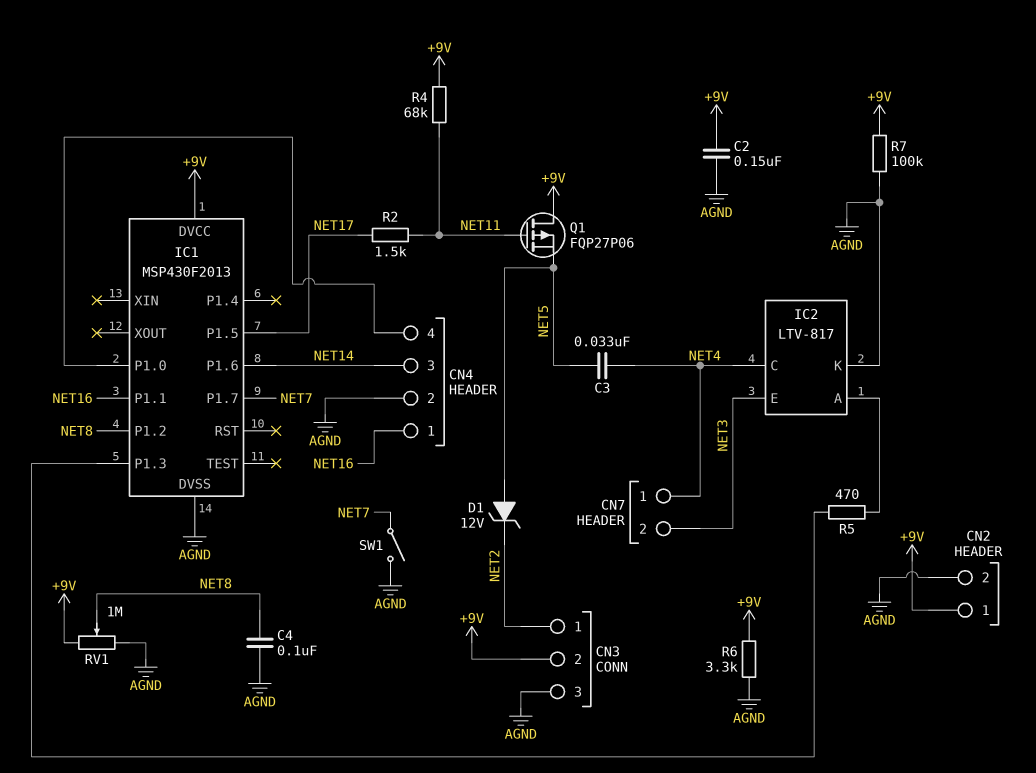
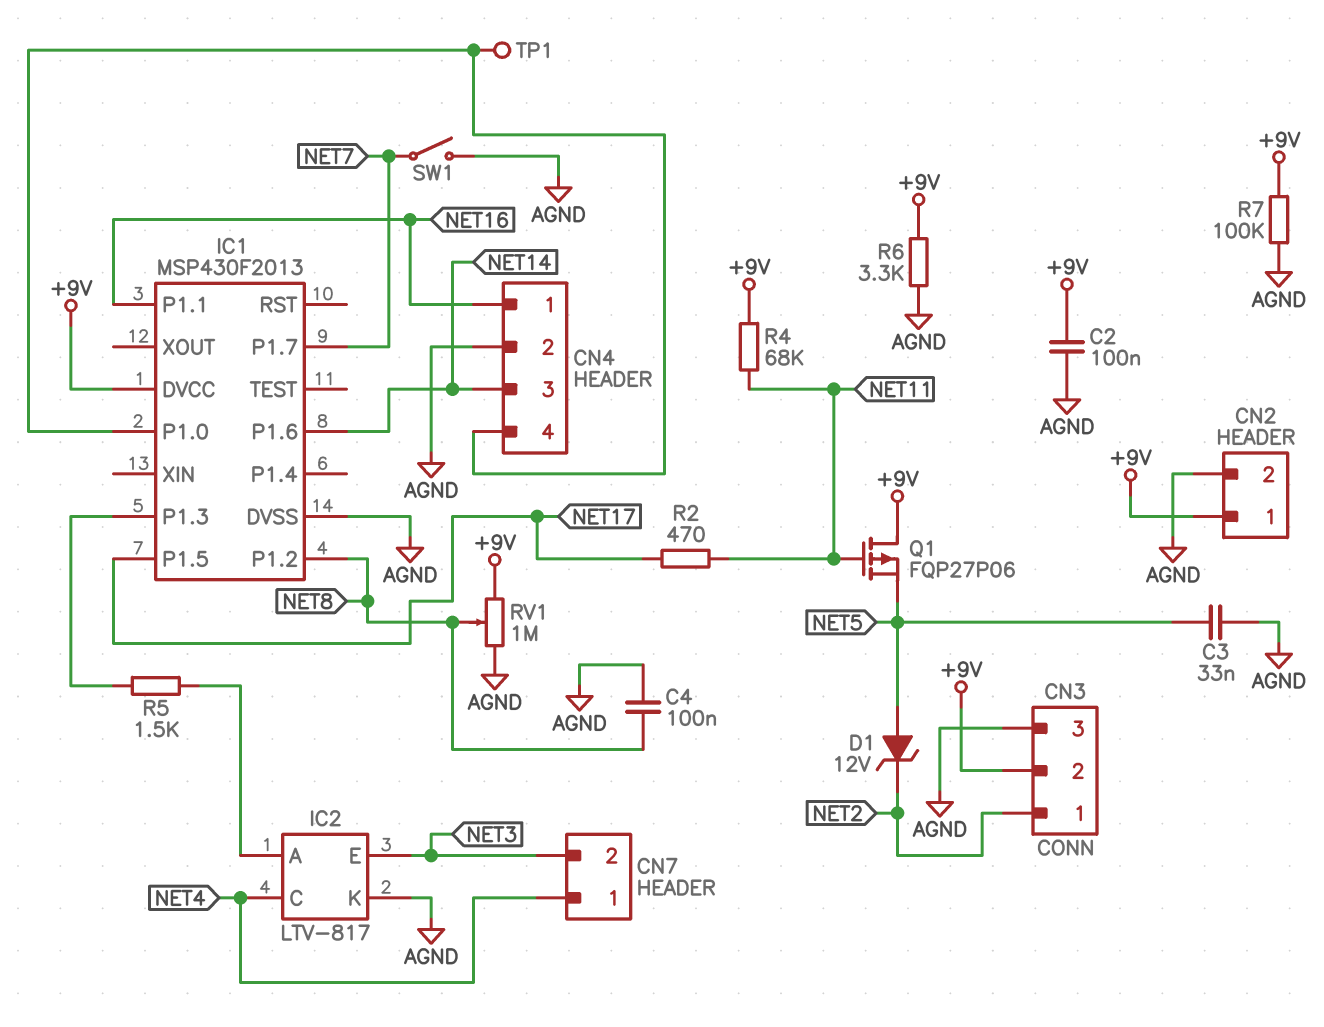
C2: 150nF (+9V, AGND) -> 100nF (+9V, AGND)
C3: 33nF (NET4, NET5) -> 33nF (AGND, NET5)
R2: 1.5k (NET11, NET17) -> 470 (NET11, NET17)
R5: 470 (IC1/P1.3, IC2/A) -> 1.5k (IC1/P1.3, IC2/A)
TP1: none -> test point (CN4/4)

